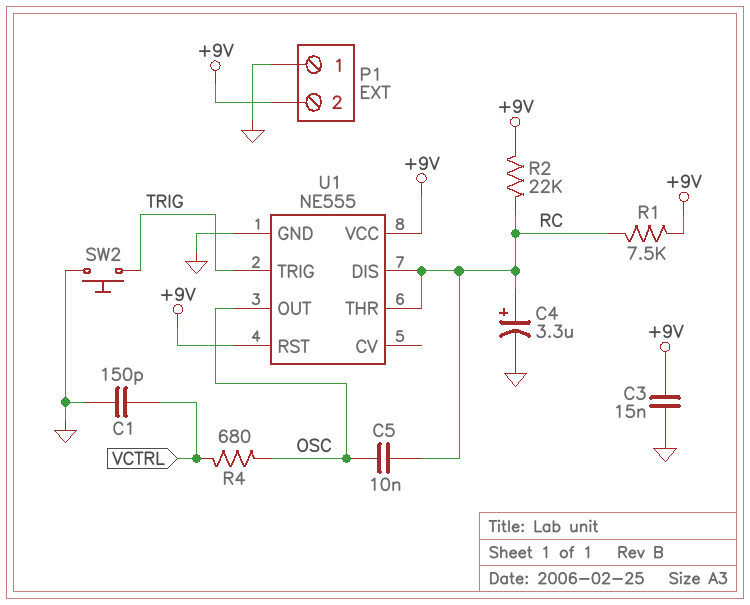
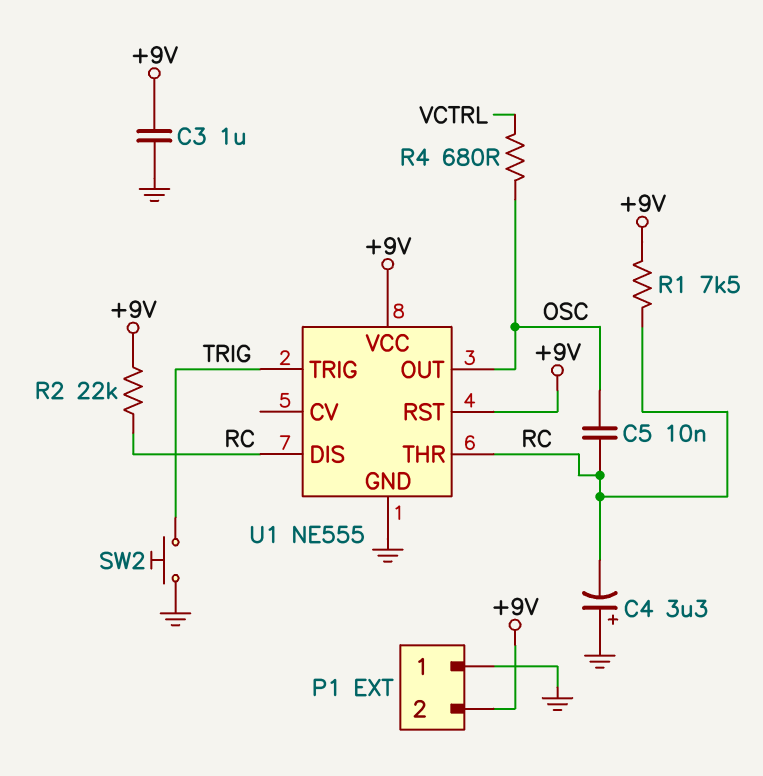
C1: 150pF (GND, VCTRL) -> none
C3: 15nF (+9V, GND) -> 1uF (+9V, GND)
C4: 3.3uF (plus RC, minus GND) -> 3.3uF (plus GND, minus RC)

